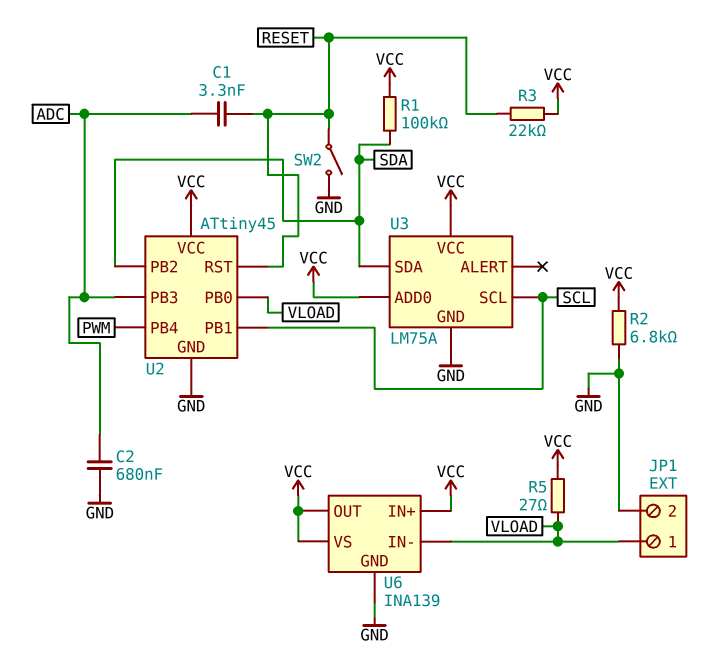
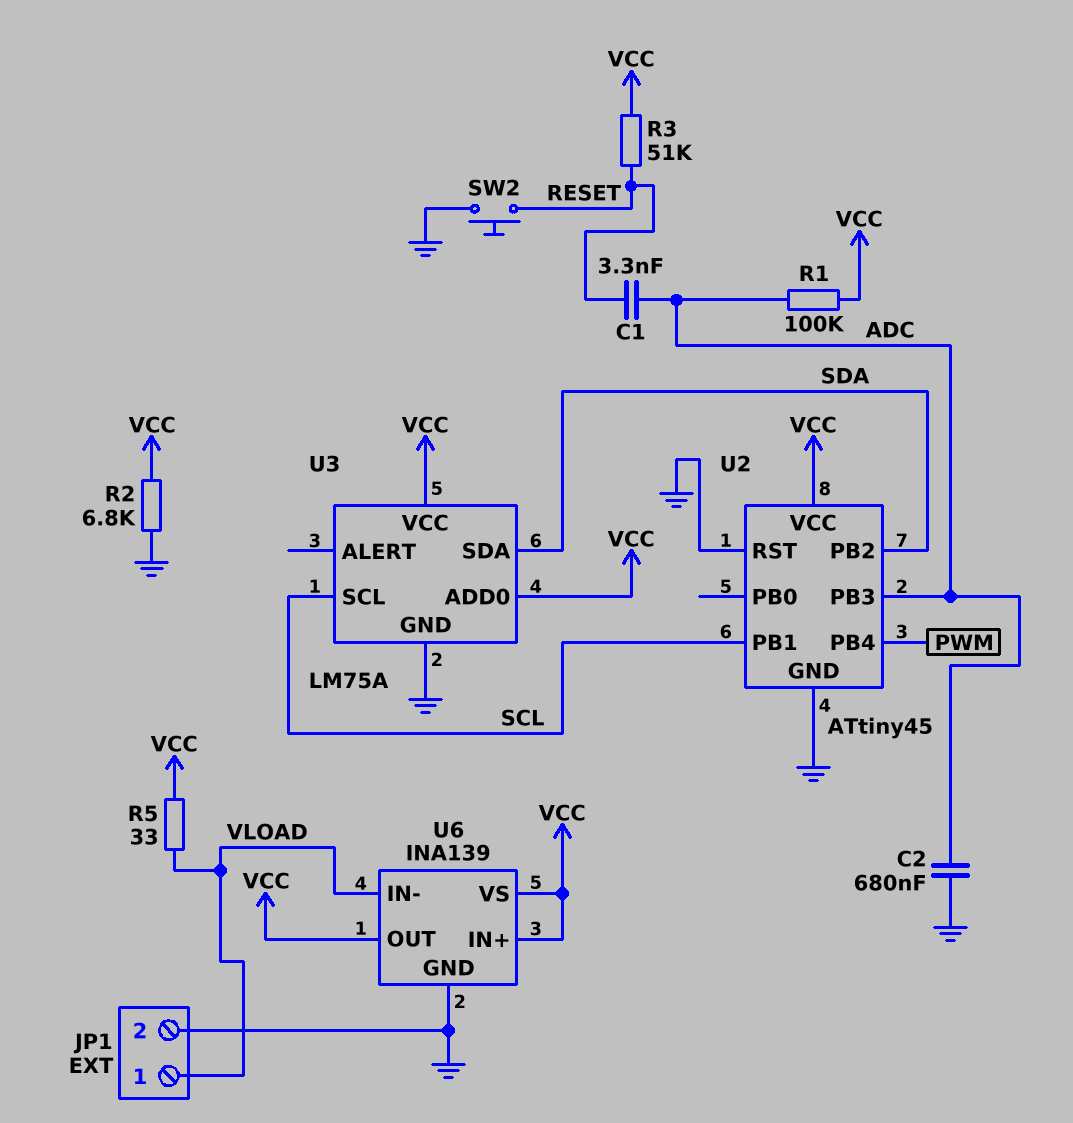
R1: 100k (SDA, VCC) -> 100k (ADC, VCC)
R3: 22k (RESET, VCC) -> 51k (RESET, VCC)
R5: 27 (VCC, VLOAD) -> 33 (VCC, VLOAD)
SW2: switch (GND, RESET) -> button (GND, RESET)
U2 pin PB0: VLOAD -> none
U2 pin RST: RESET -> GND

